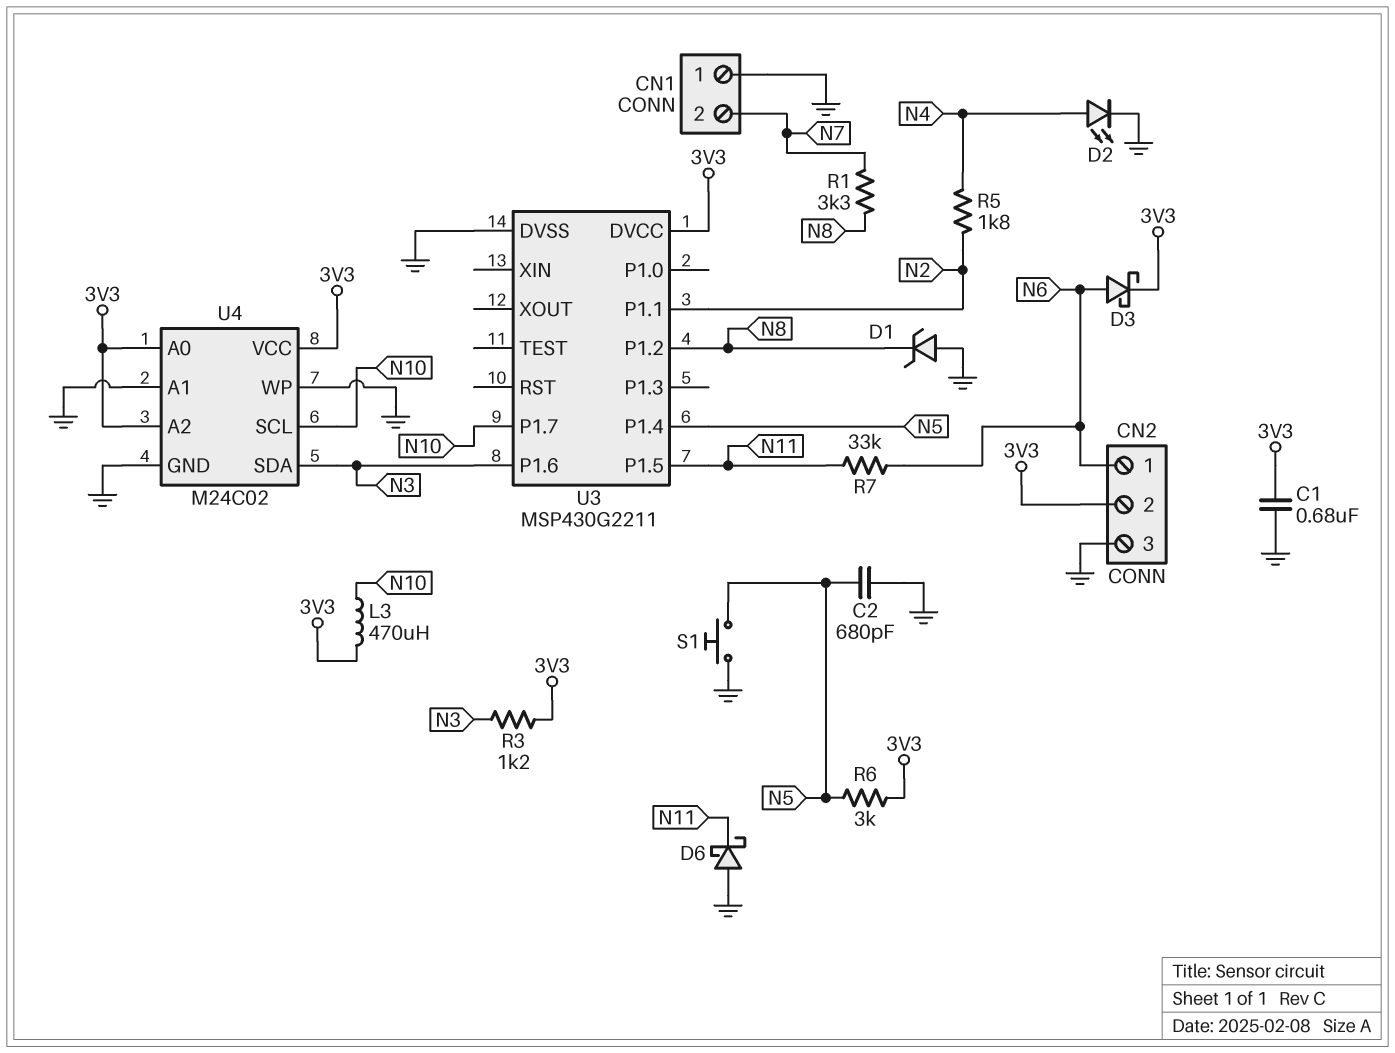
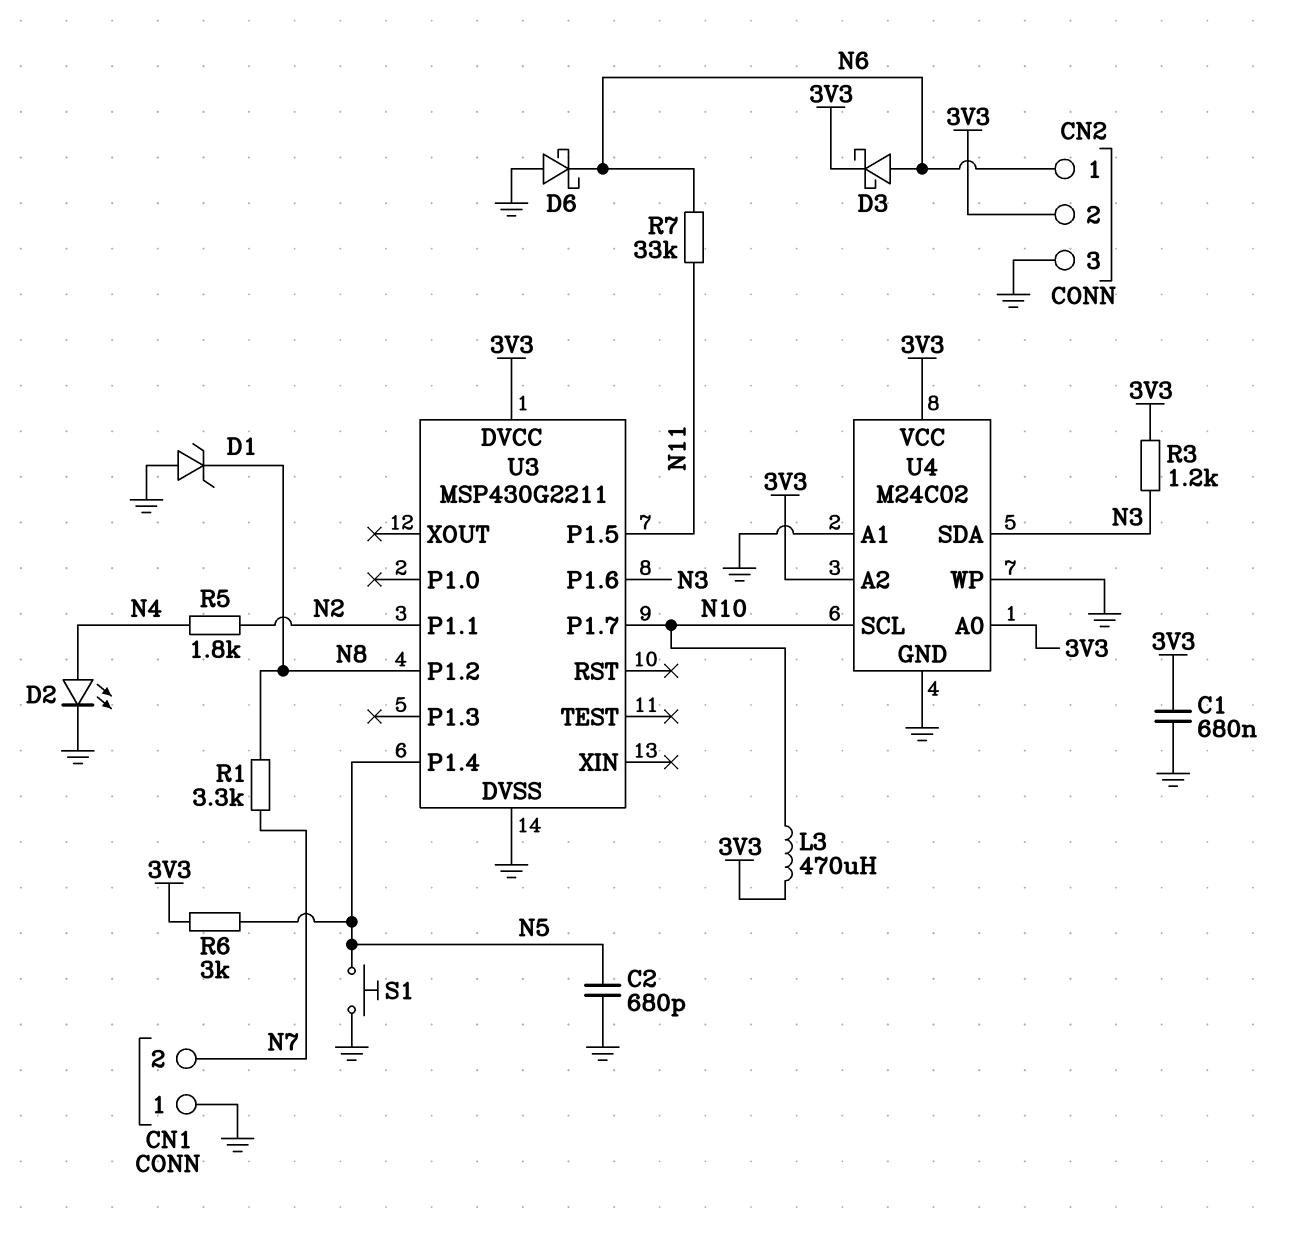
D6: schottky (A GND, K N11) -> schottky (A GND, K N6)

